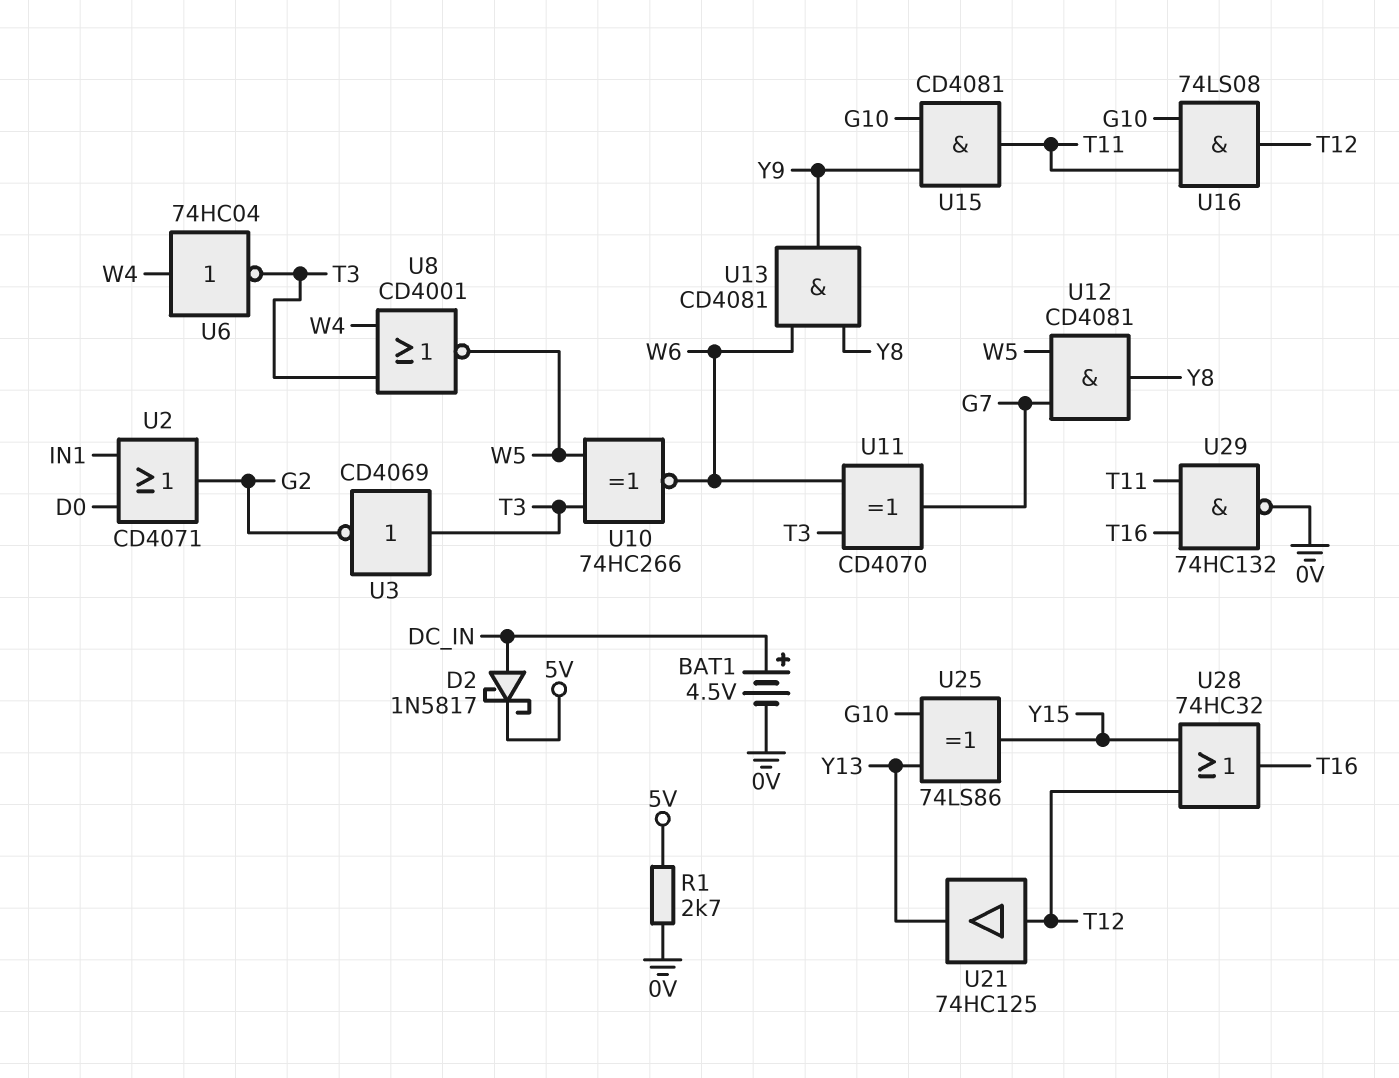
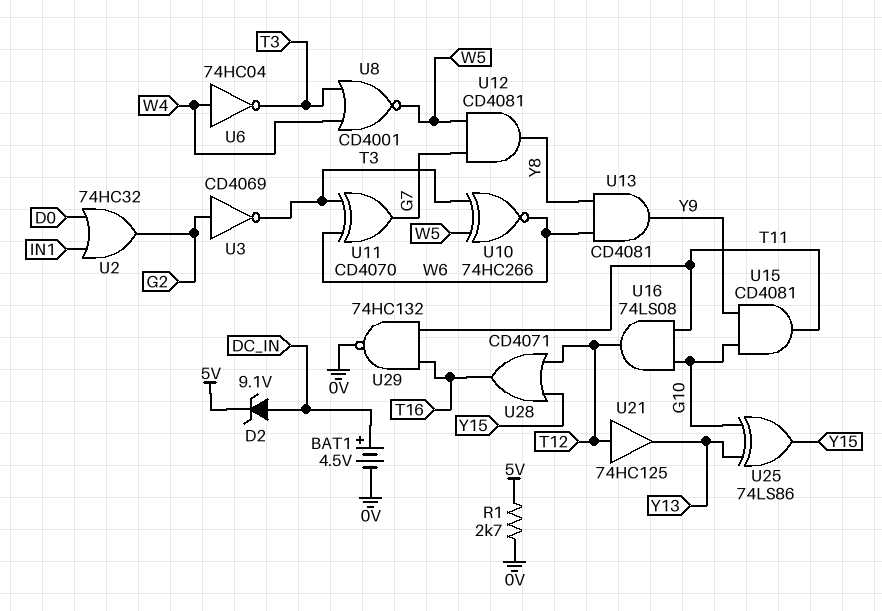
D2: schottky 1N5817 (A DC_IN, K 5V) -> zener 9.1V (A DC_IN, K 5V)
U2: OR CD4071 (in D0, in IN1, out G2) -> OR 74HC32 (in D0, in IN1, out G2)
U3: NOT CD4069 (in T3, out G2) -> NOT CD4069 (in G2, out T3)
U28: OR 74HC32 (in T12, in Y15, out T16) -> OR CD4071 (in T12, in Y15, out T16)

